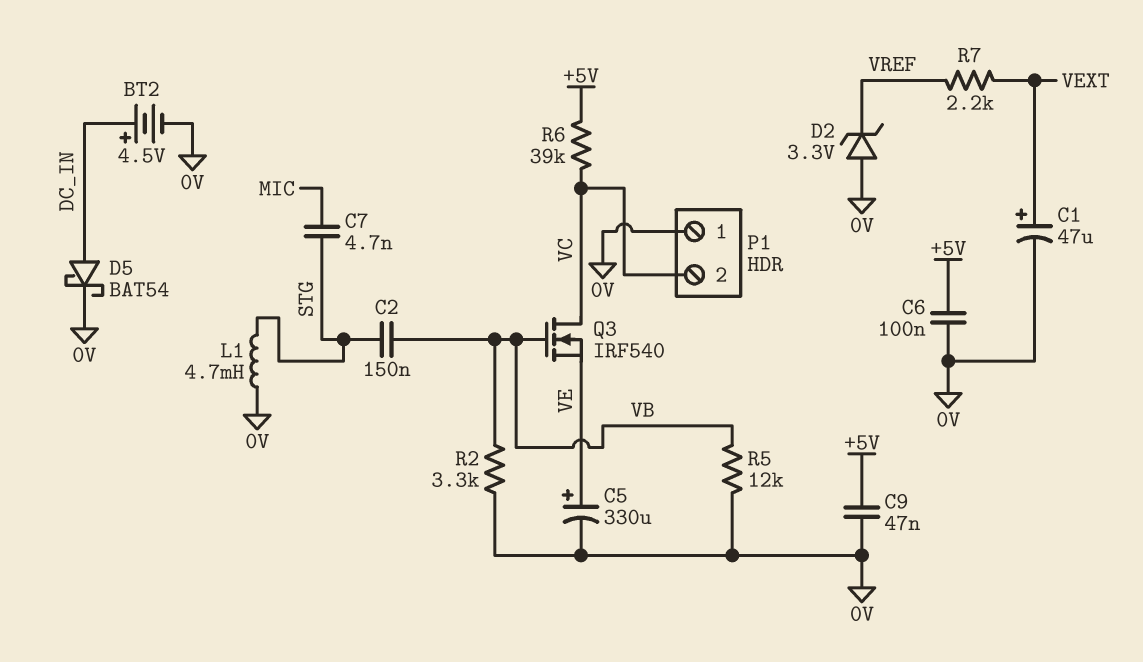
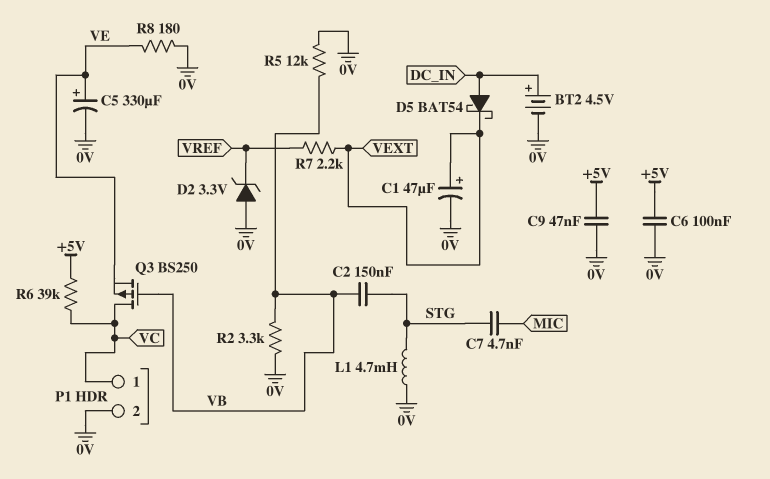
D5: schottky BAT54 (A DC_IN, K 0V) -> schottky BAT54 (A DC_IN, K VEXT)
P1 pin 1: 0V -> VC
P1 pin 2: VC -> 0V
Q3: NMOS IRF540 (G VB, D VC, S VE) -> PMOS BS250 (G VB, D VC, S VE)
R8: none -> 180 (0V, VE)

